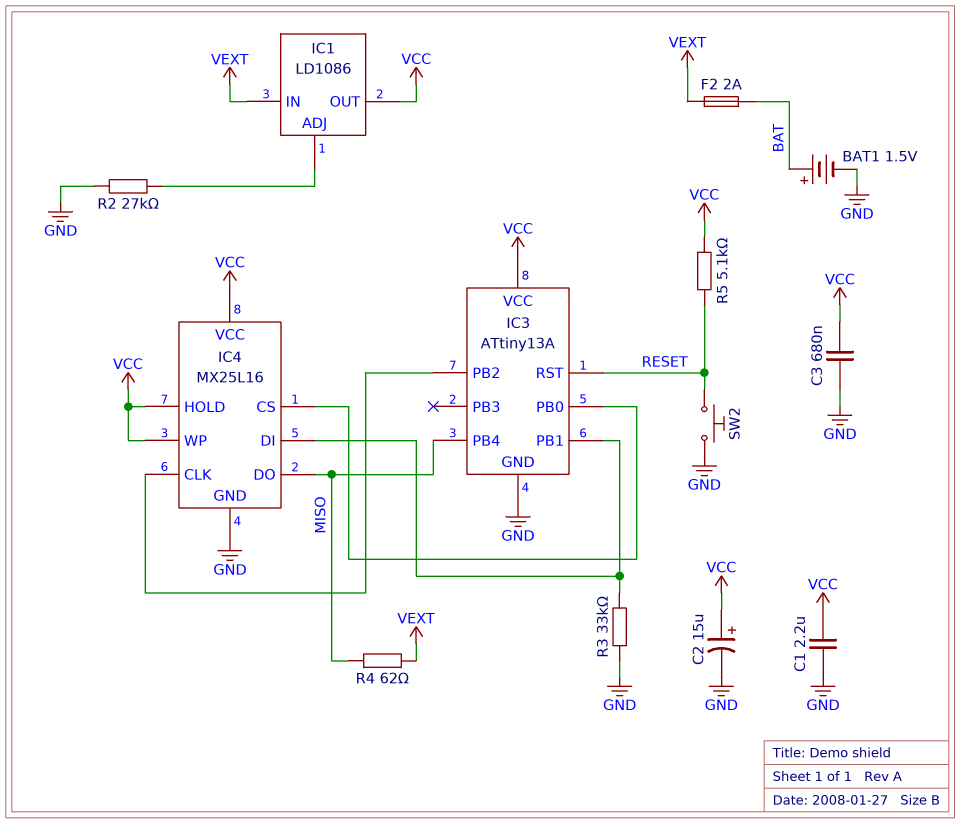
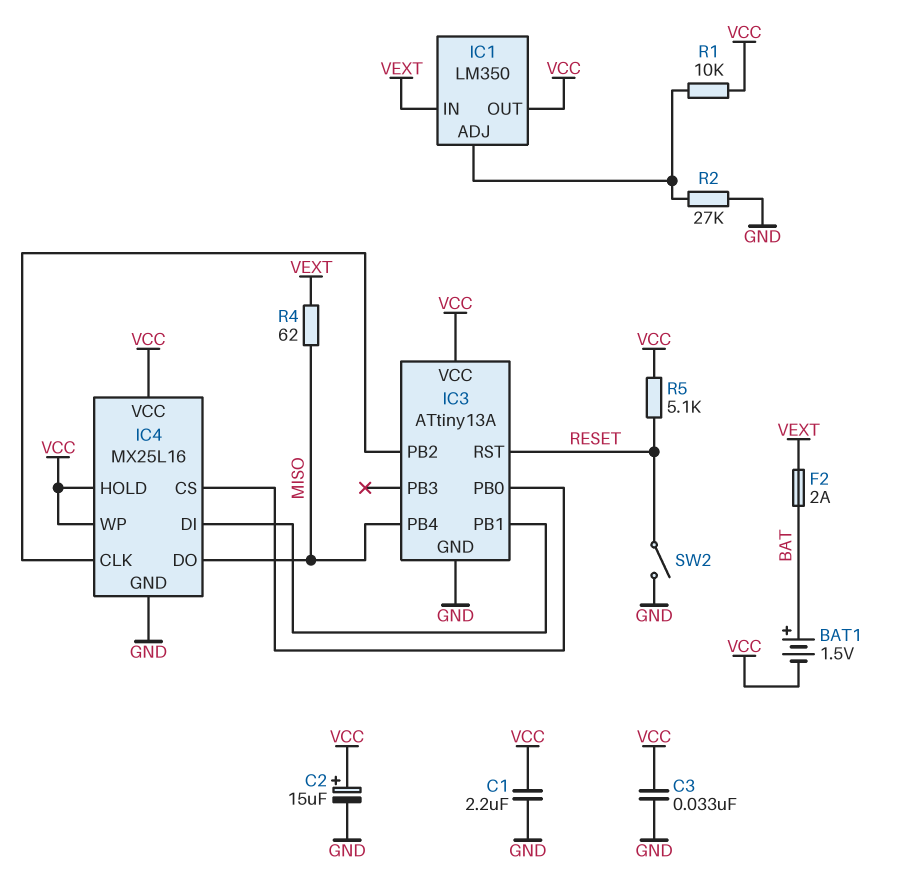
BAT1: 1.5V (plus BAT, minus GND) -> 1.5V (plus BAT, minus VCC)
C3: 680nF (GND, VCC) -> 33nF (GND, VCC)
IC1: LD1086 -> LM350
R1: none -> 10k (IC1/ADJ, VCC)
R3: 33k (GND, IC3/PB1) -> none
SW2: button (GND, RESET) -> switch (GND, RESET)

